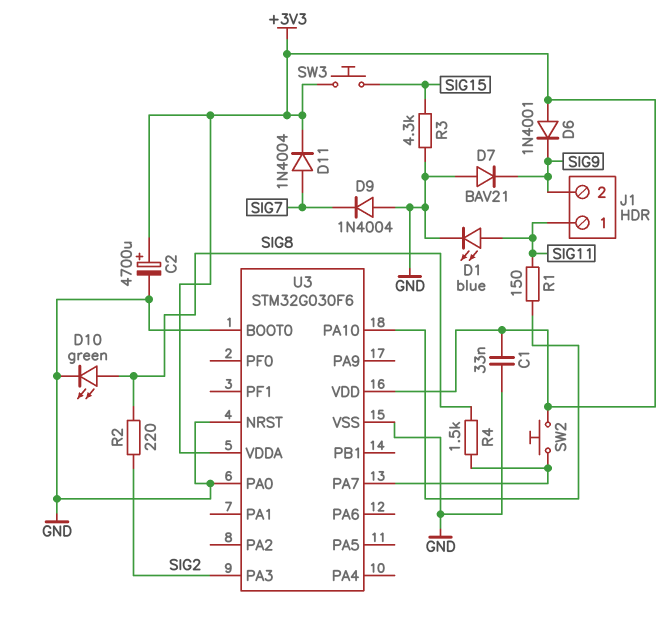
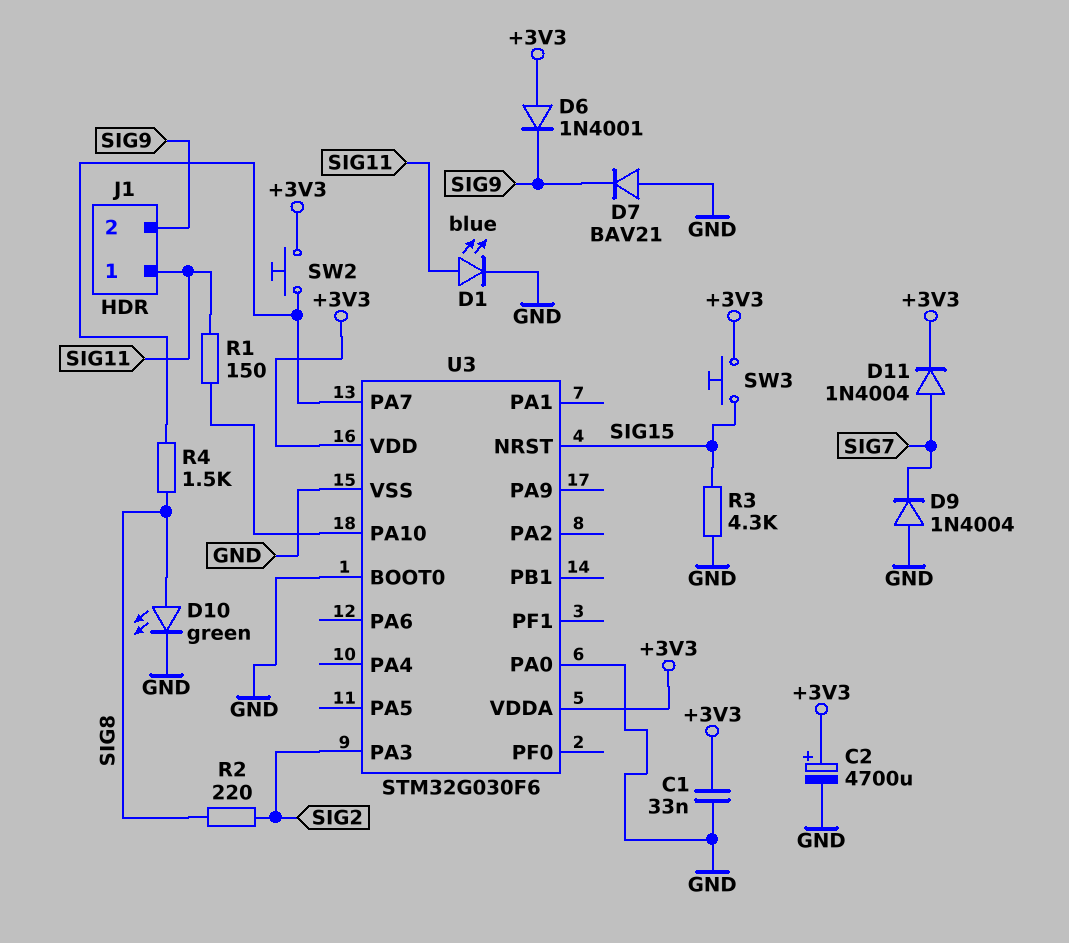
U3 pin NRST: GND -> SIG15

